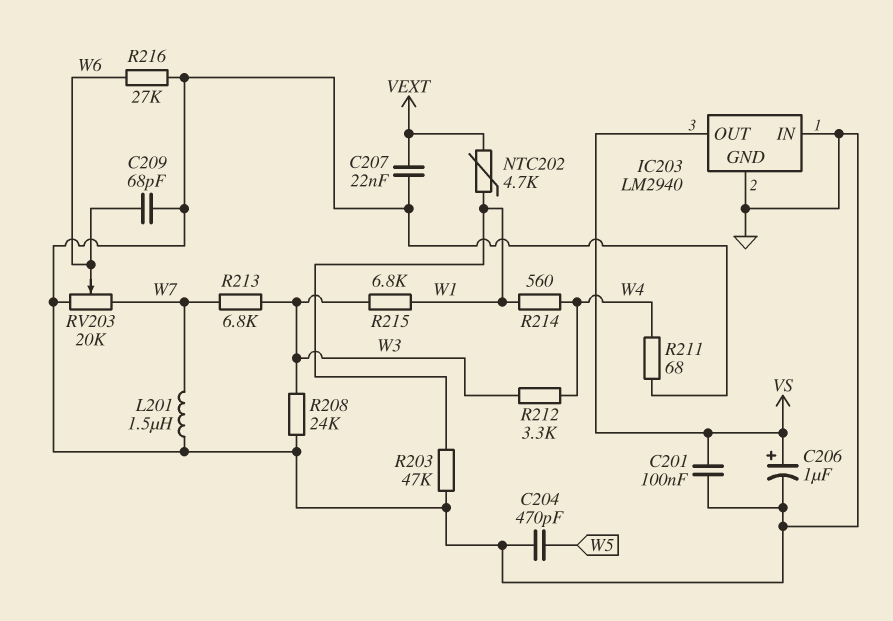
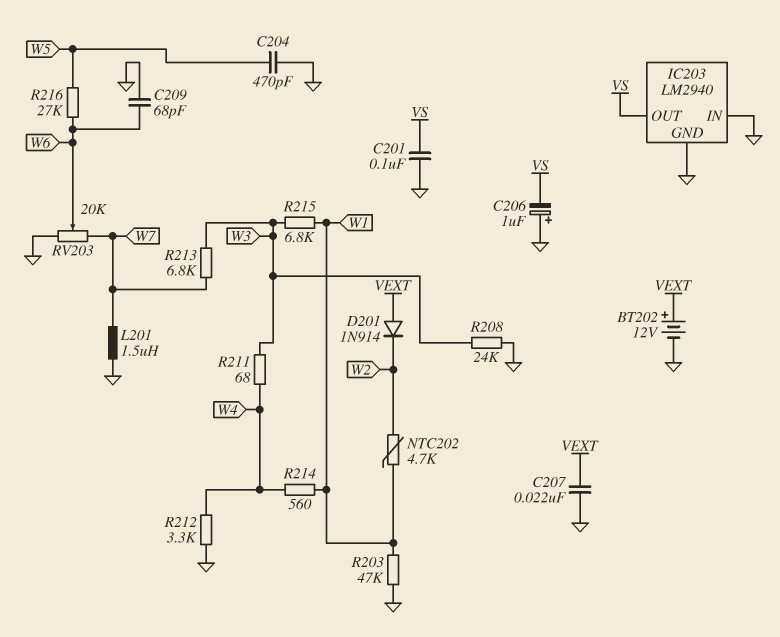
BT202: none -> 12V (plus VEXT, minus GND)
C206: 1uF (plus VS, minus GND) -> 1uF (plus GND, minus VS)
D201: none -> diode 1N914 (A VEXT, K W2)
NTC202: 4.7k (VEXT, W1) -> 4.7k (W1, W2)
R211: 68 (GND, W4) -> 68 (W3, W4)
R212: 3.3k (W3, W4) -> 3.3k (GND, W4)
R216: 27k (GND, W6) -> 27k (W5, W6)

